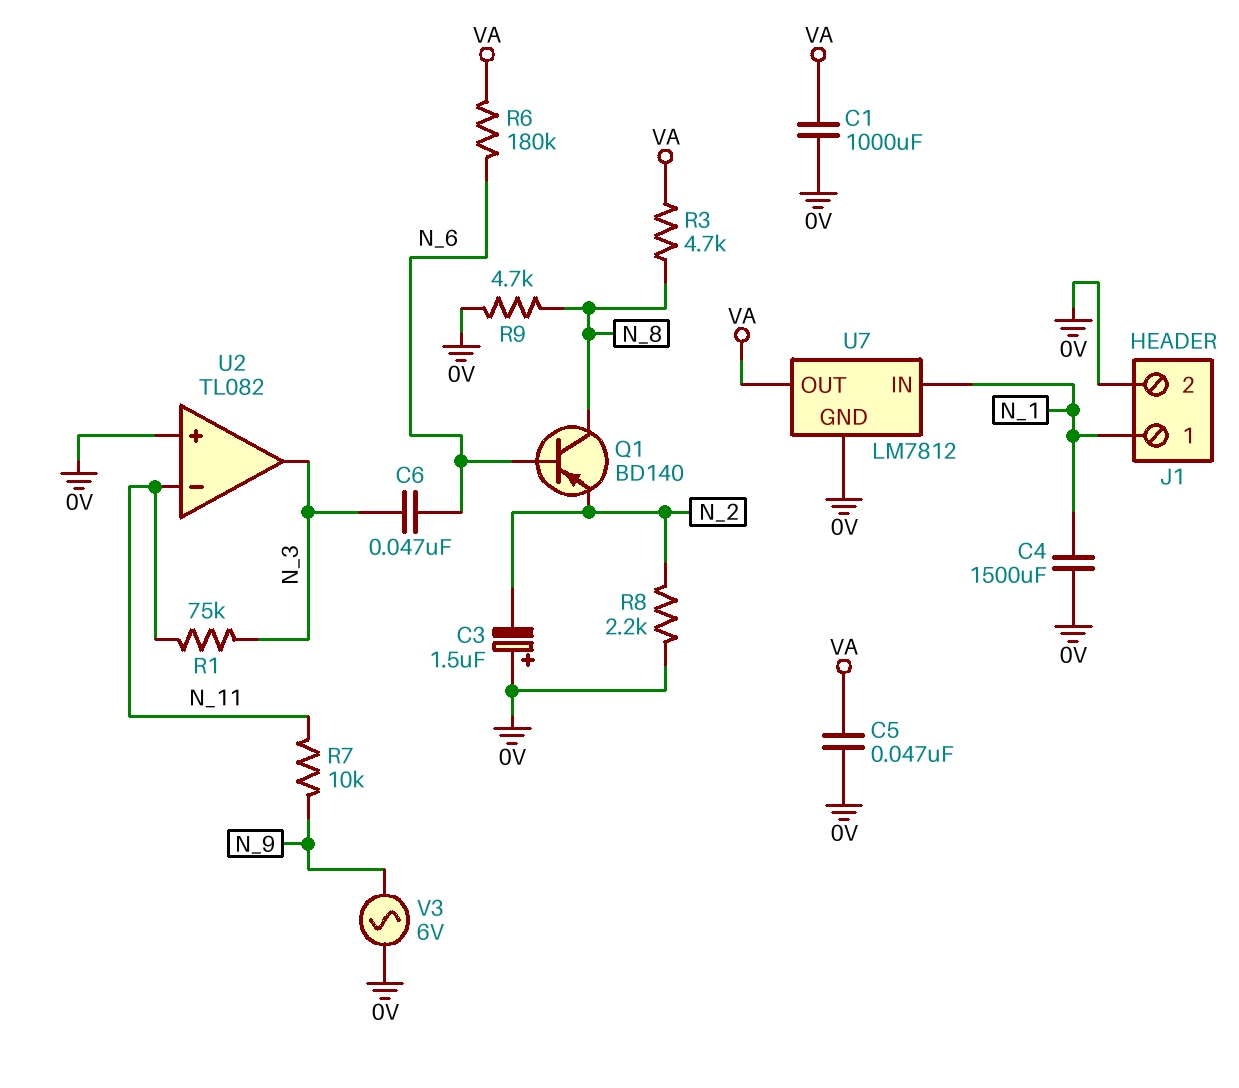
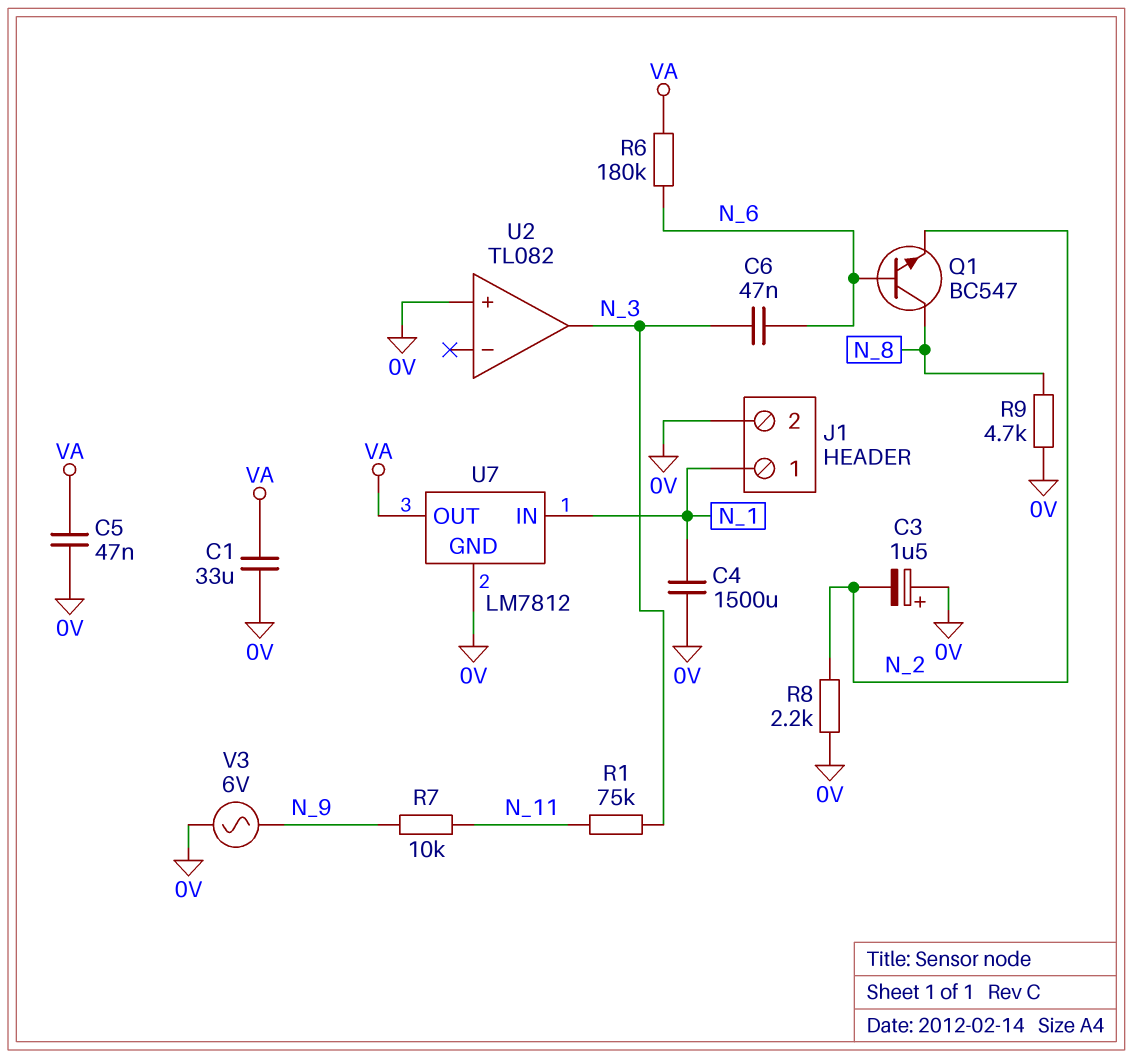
C1: 1000uF (0V, VA) -> 33uF (0V, VA)
Q1: PNP BD140 (B N_6, C N_8, E N_2) -> NPN BC547 (B N_6, C N_8, E N_2)
R3: 4.7k (N_8, VA) -> none
U2 pin in-: N_11 -> none

